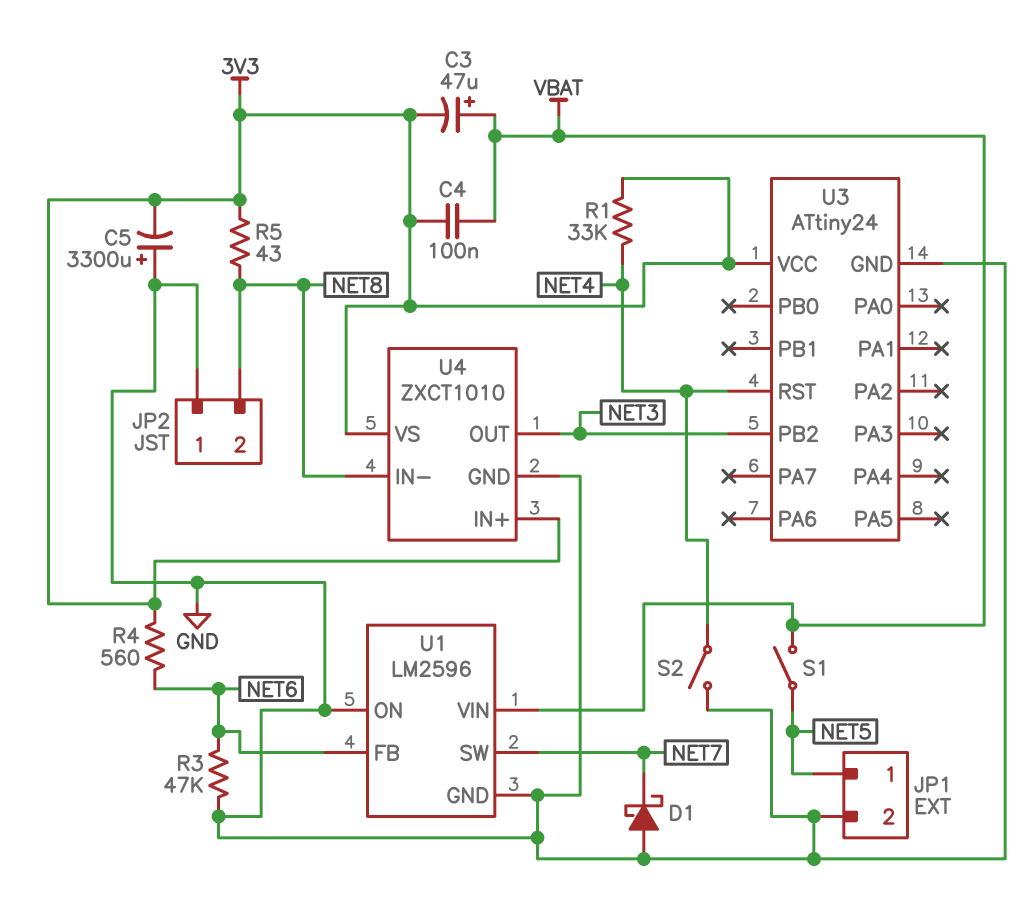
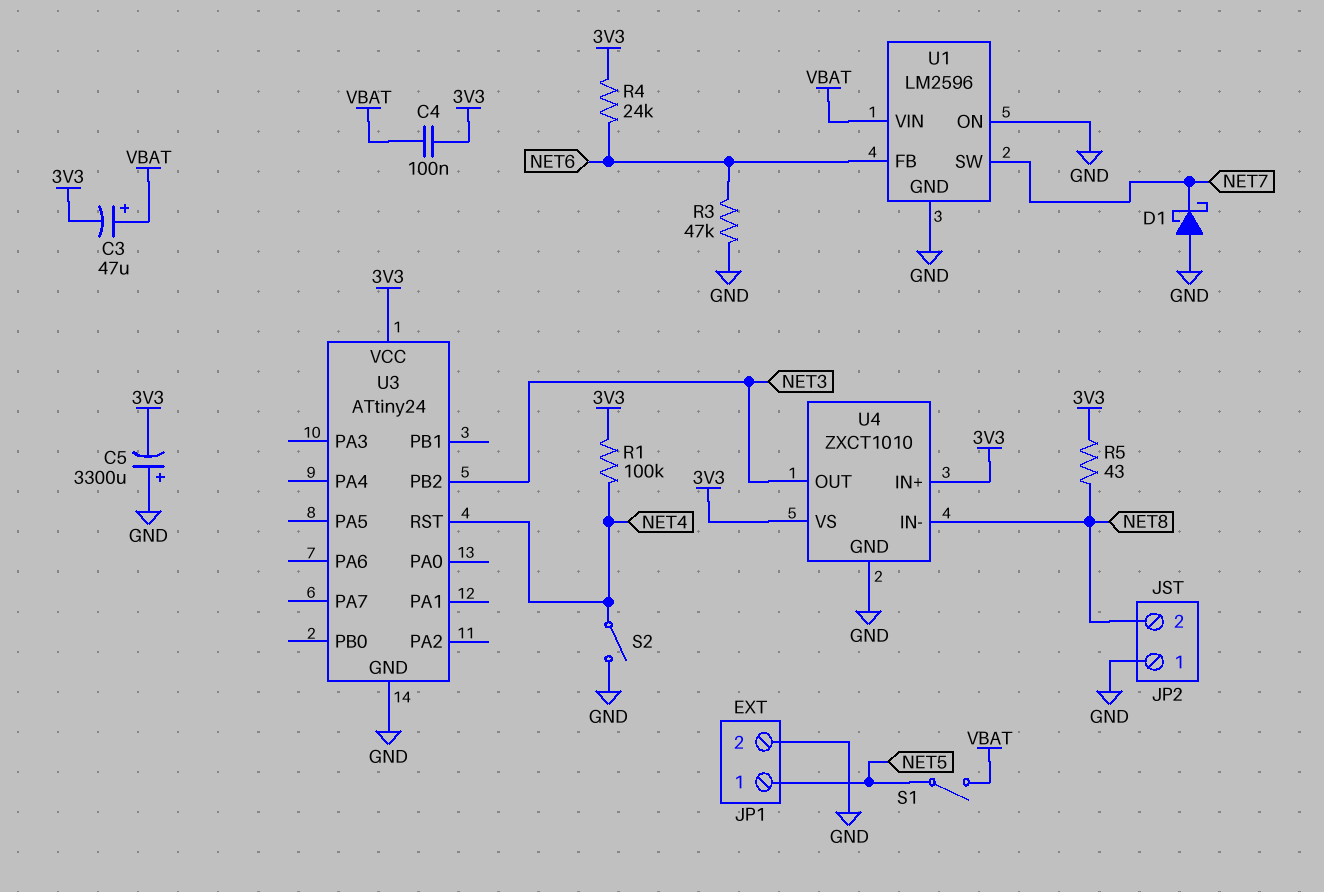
R1: 33k (3V3, NET4) -> 100k (3V3, NET4)
R4: 560 (3V3, NET6) -> 24k (3V3, NET6)

